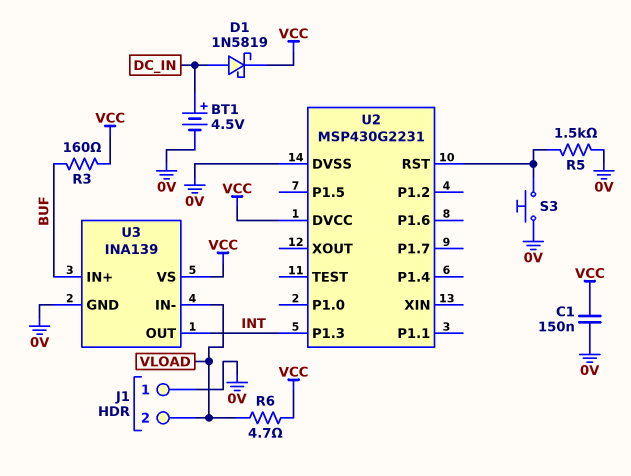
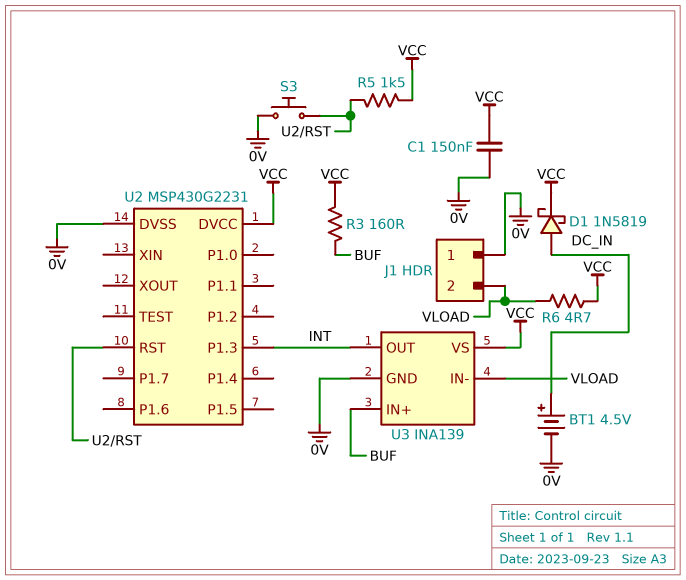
R5: 1.5k (0V, U2/RST) -> 1.5k (U2/RST, VCC)

